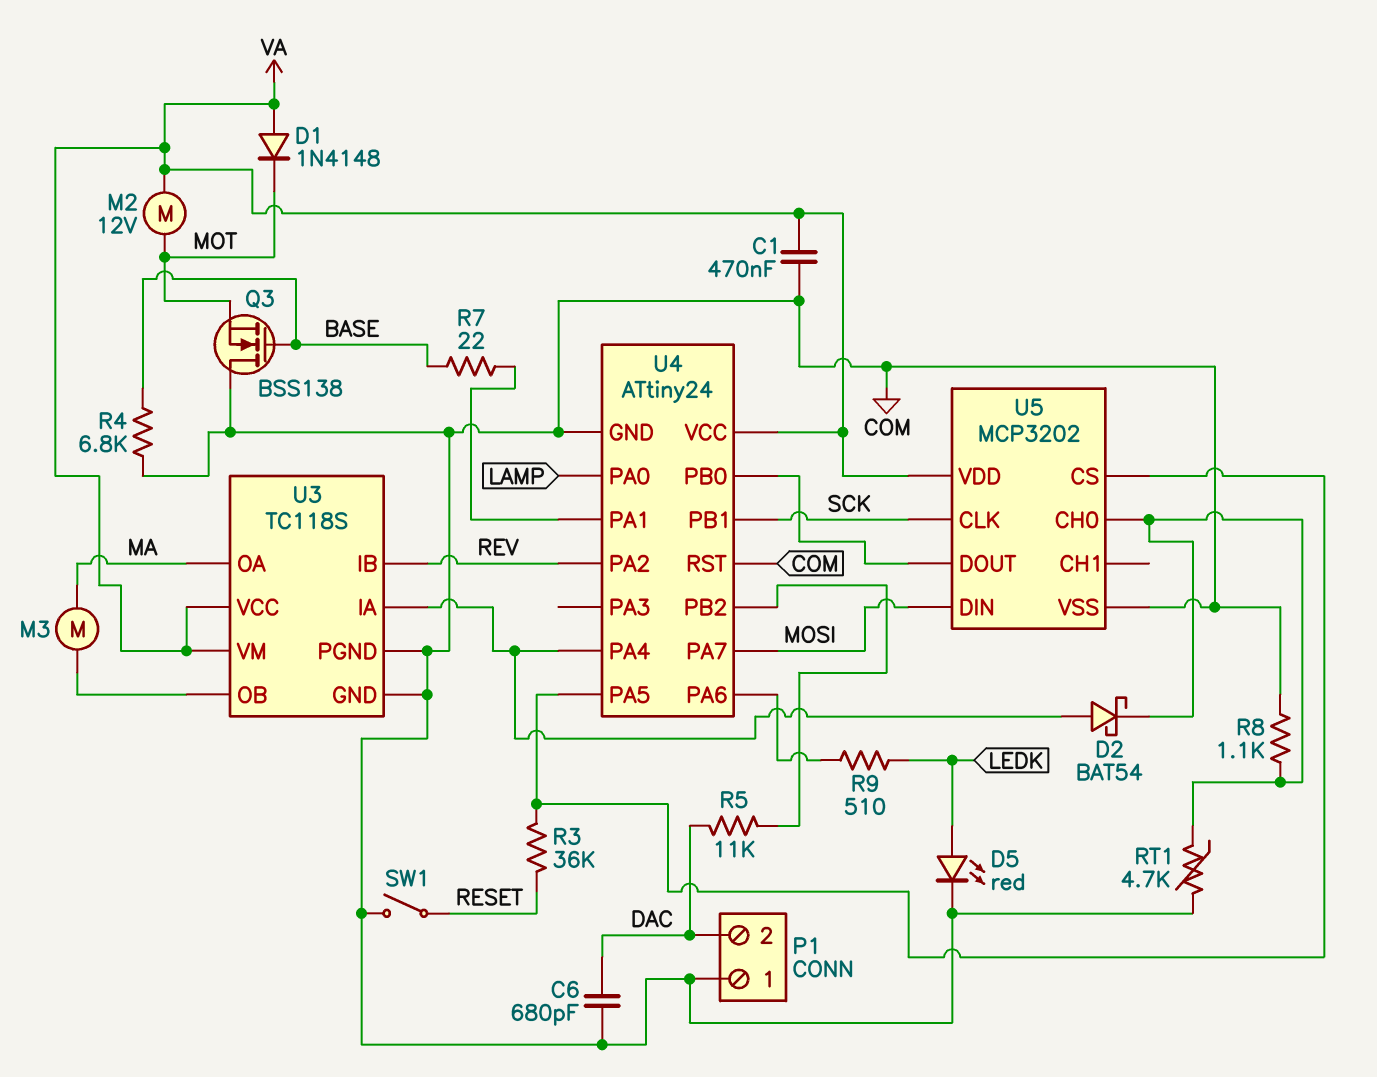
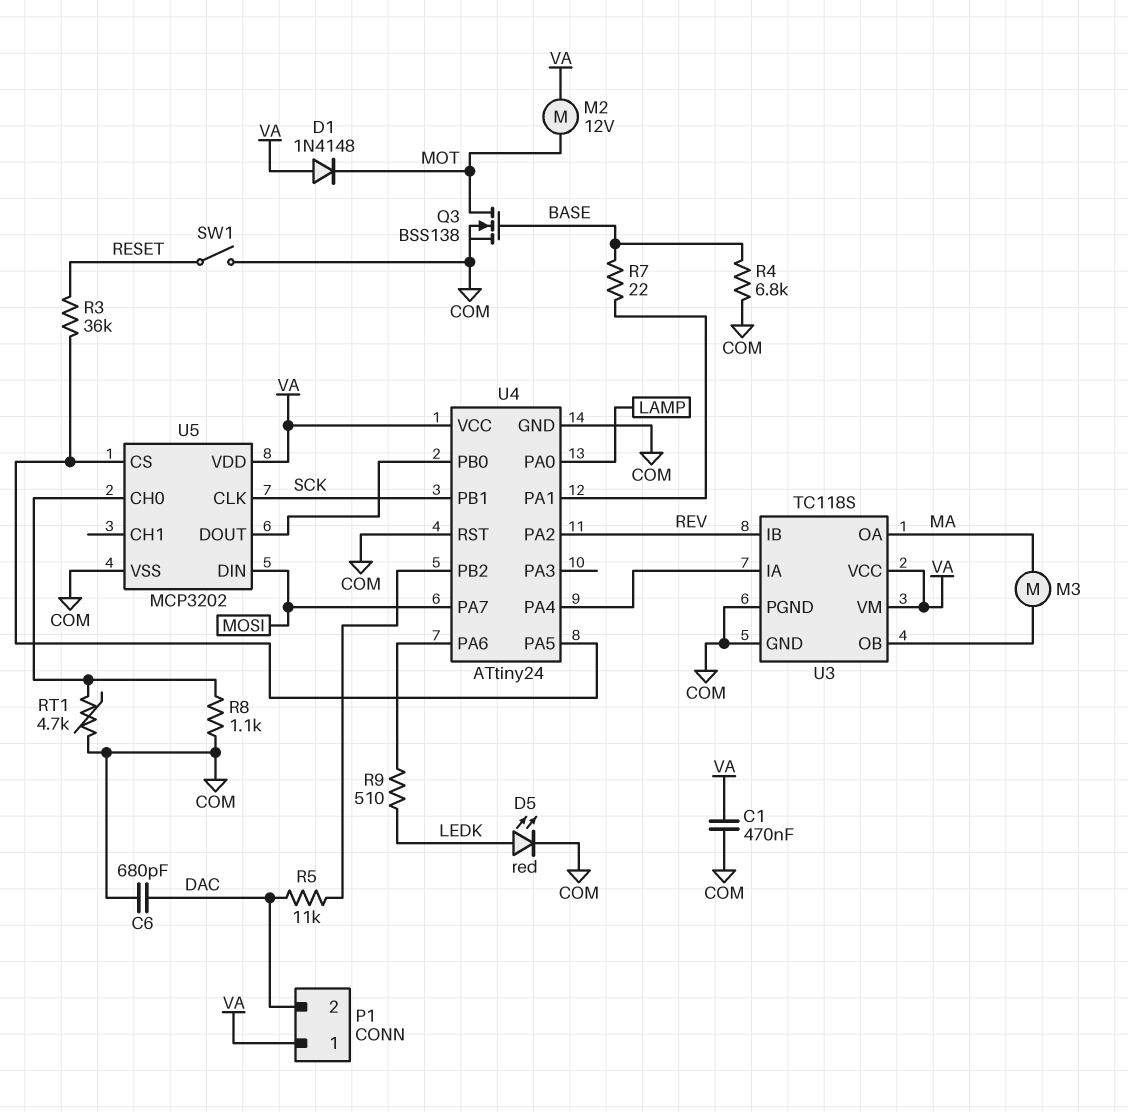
D2: schottky BAT54 (A U3/IA, K U5/CH0) -> none
P1 pin 1: COM -> VA
Q3: NMOS BSS138 (G BASE, D COM, S MOT) -> NMOS BSS138 (G BASE, D MOT, S COM)

